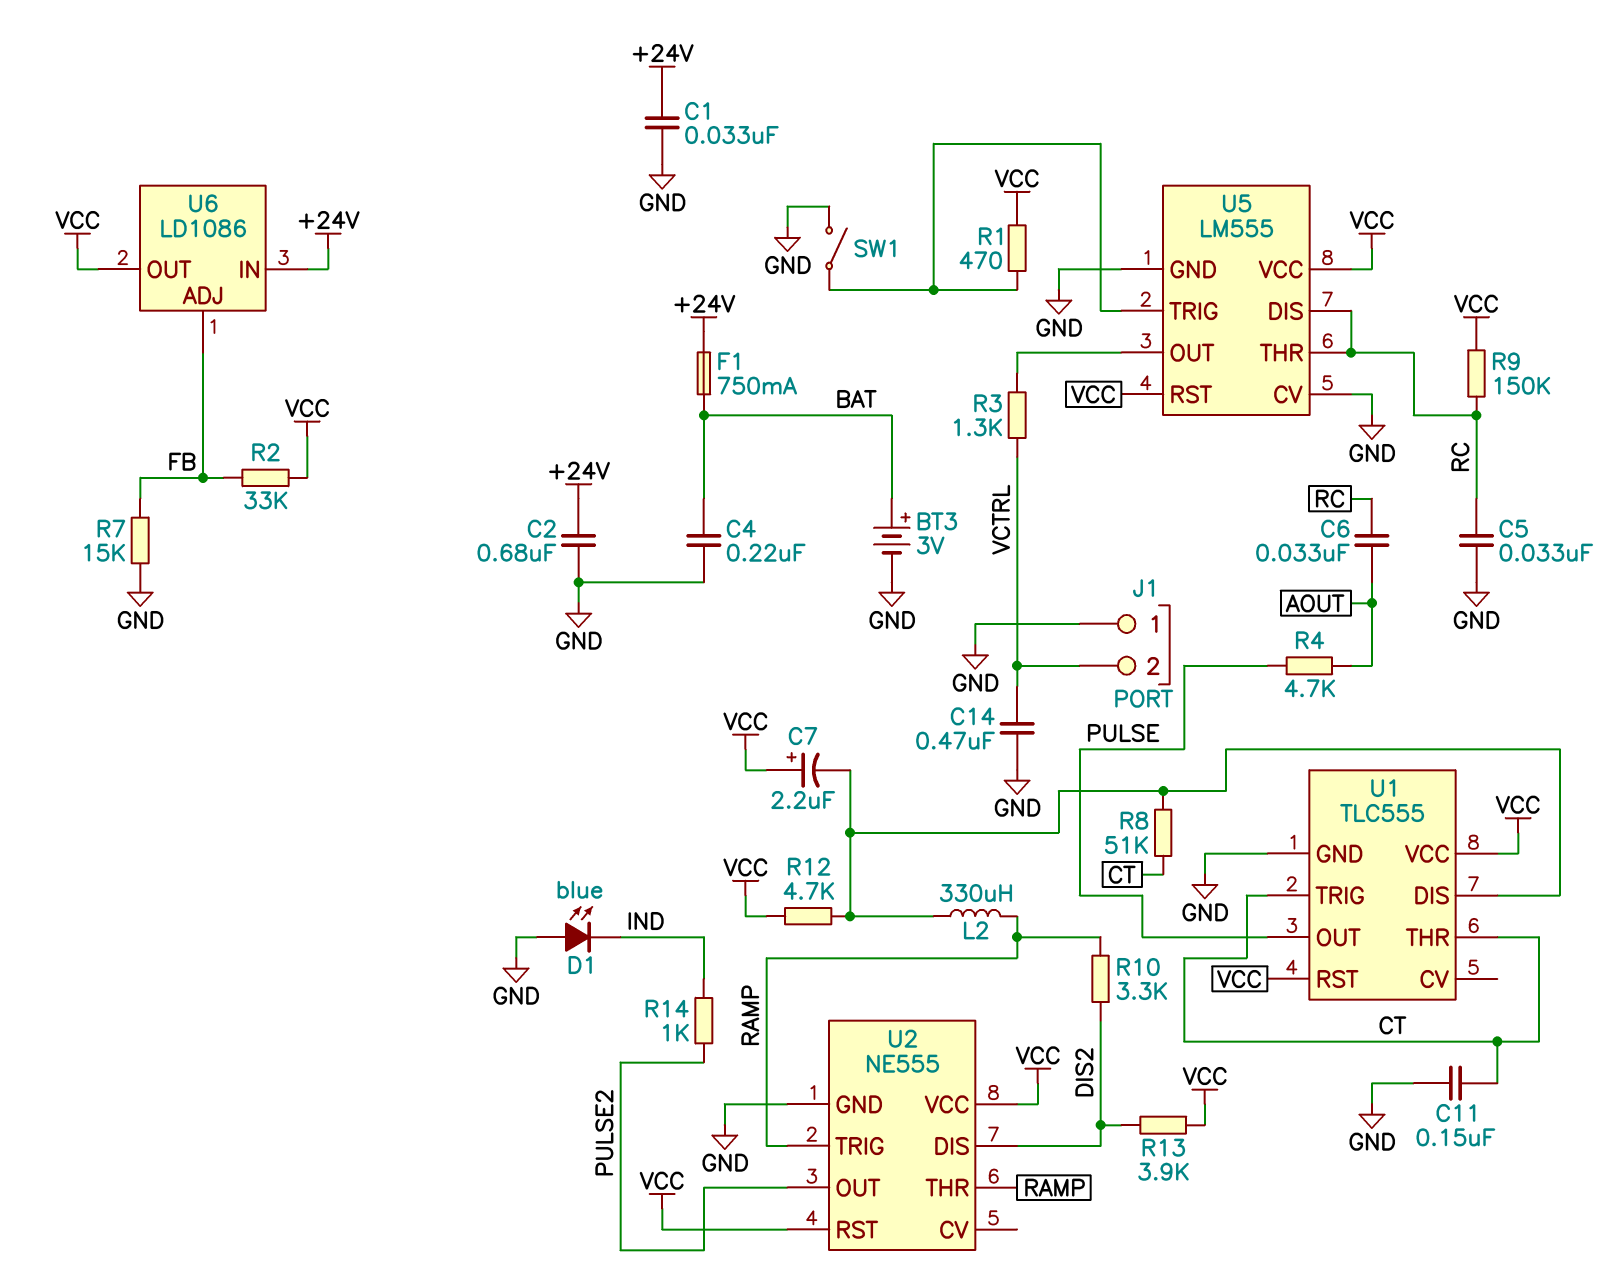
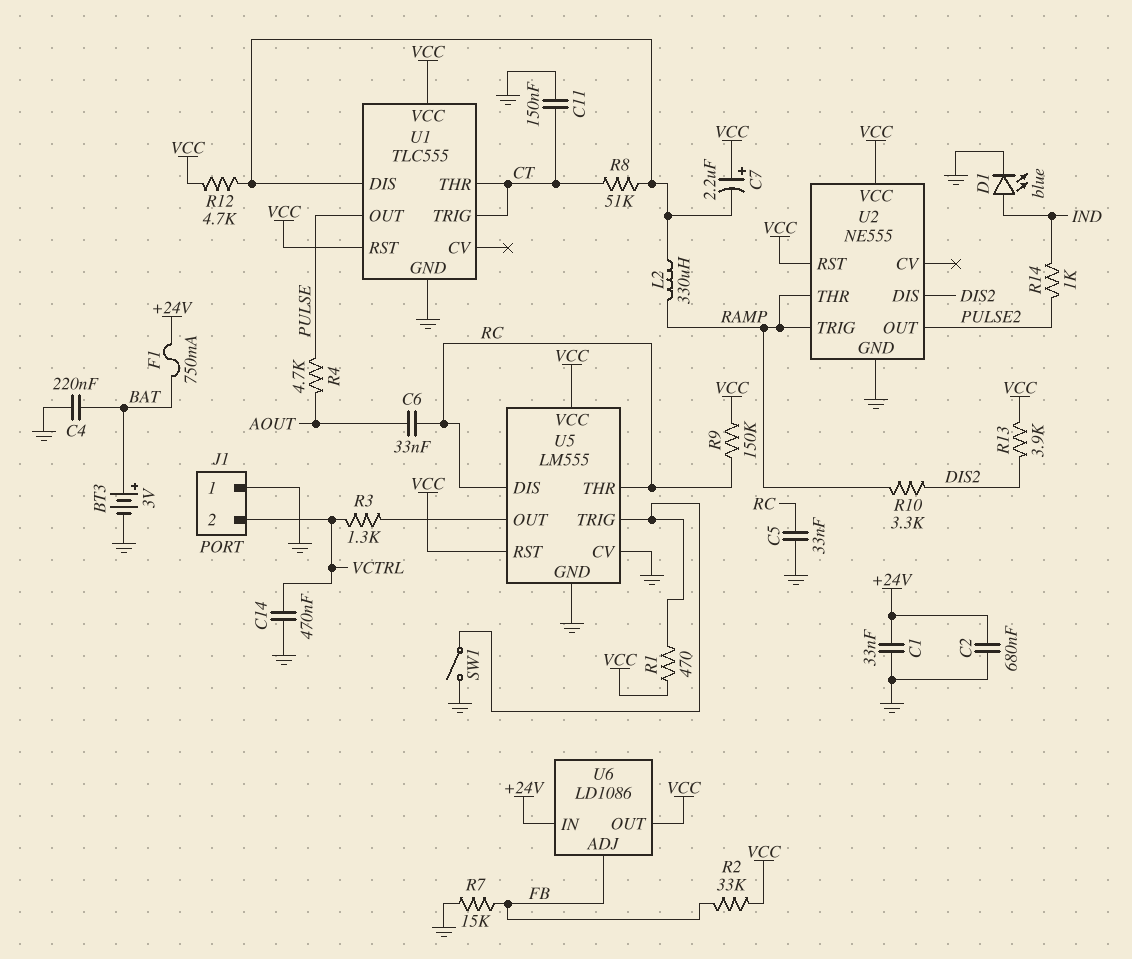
D1: LED blue (A GND, K IND) -> LED blue (A IND, K GND)

